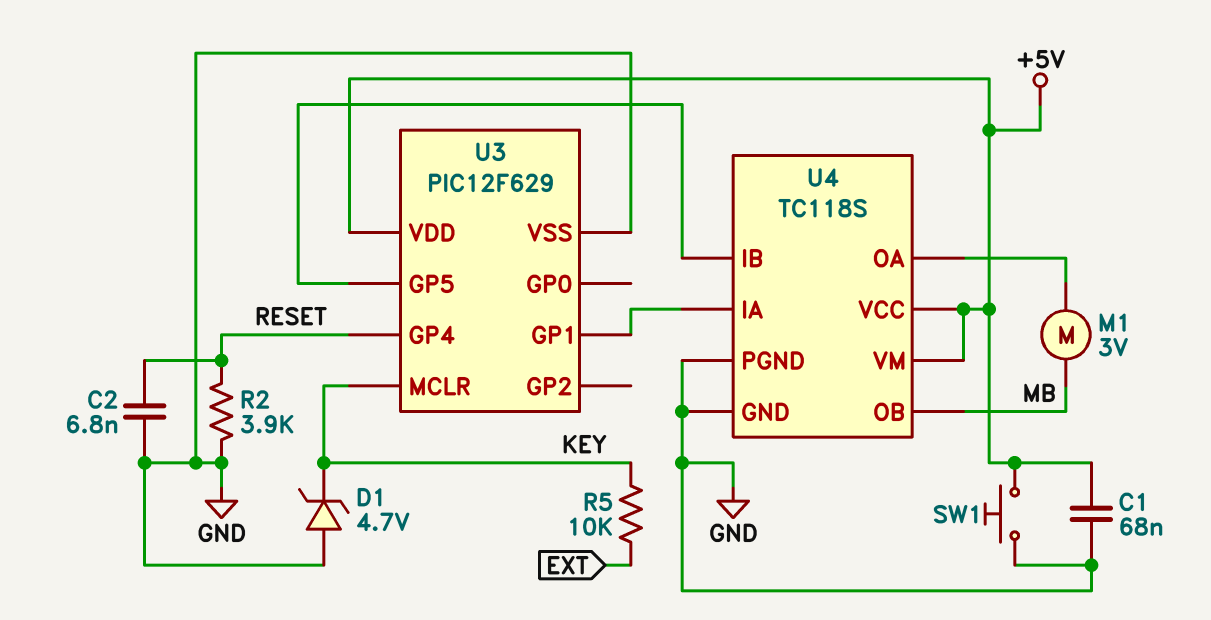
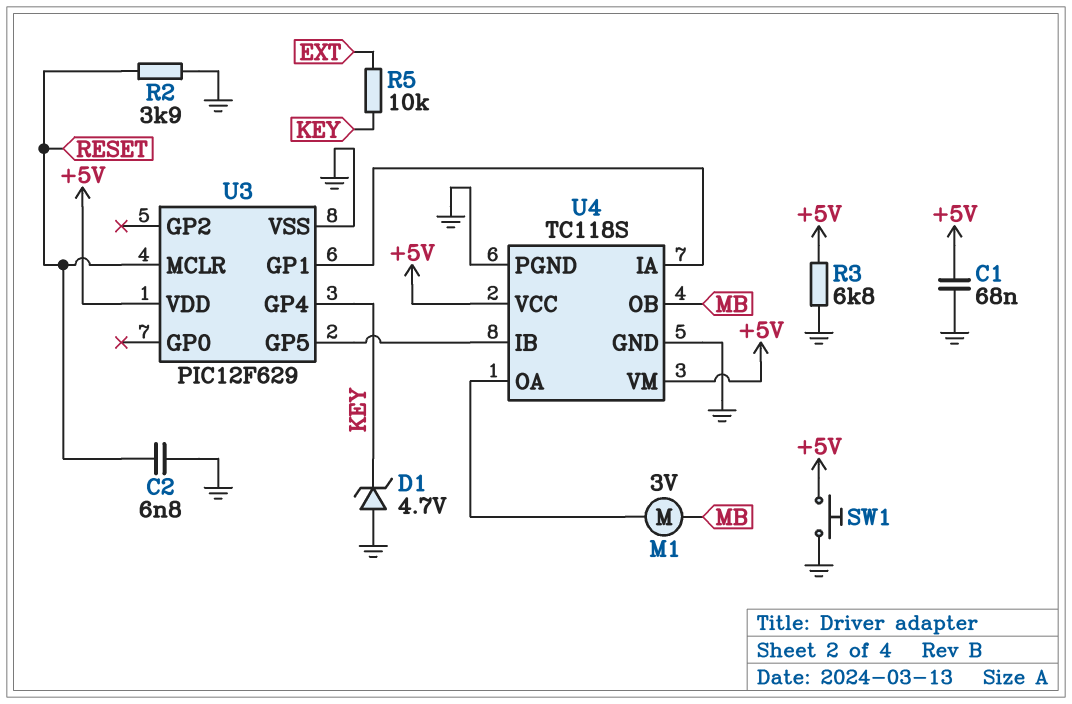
R3: none -> 6.8k (+5V, GND)
U3 pin GP4: RESET -> KEY
U3 pin MCLR: KEY -> RESET

